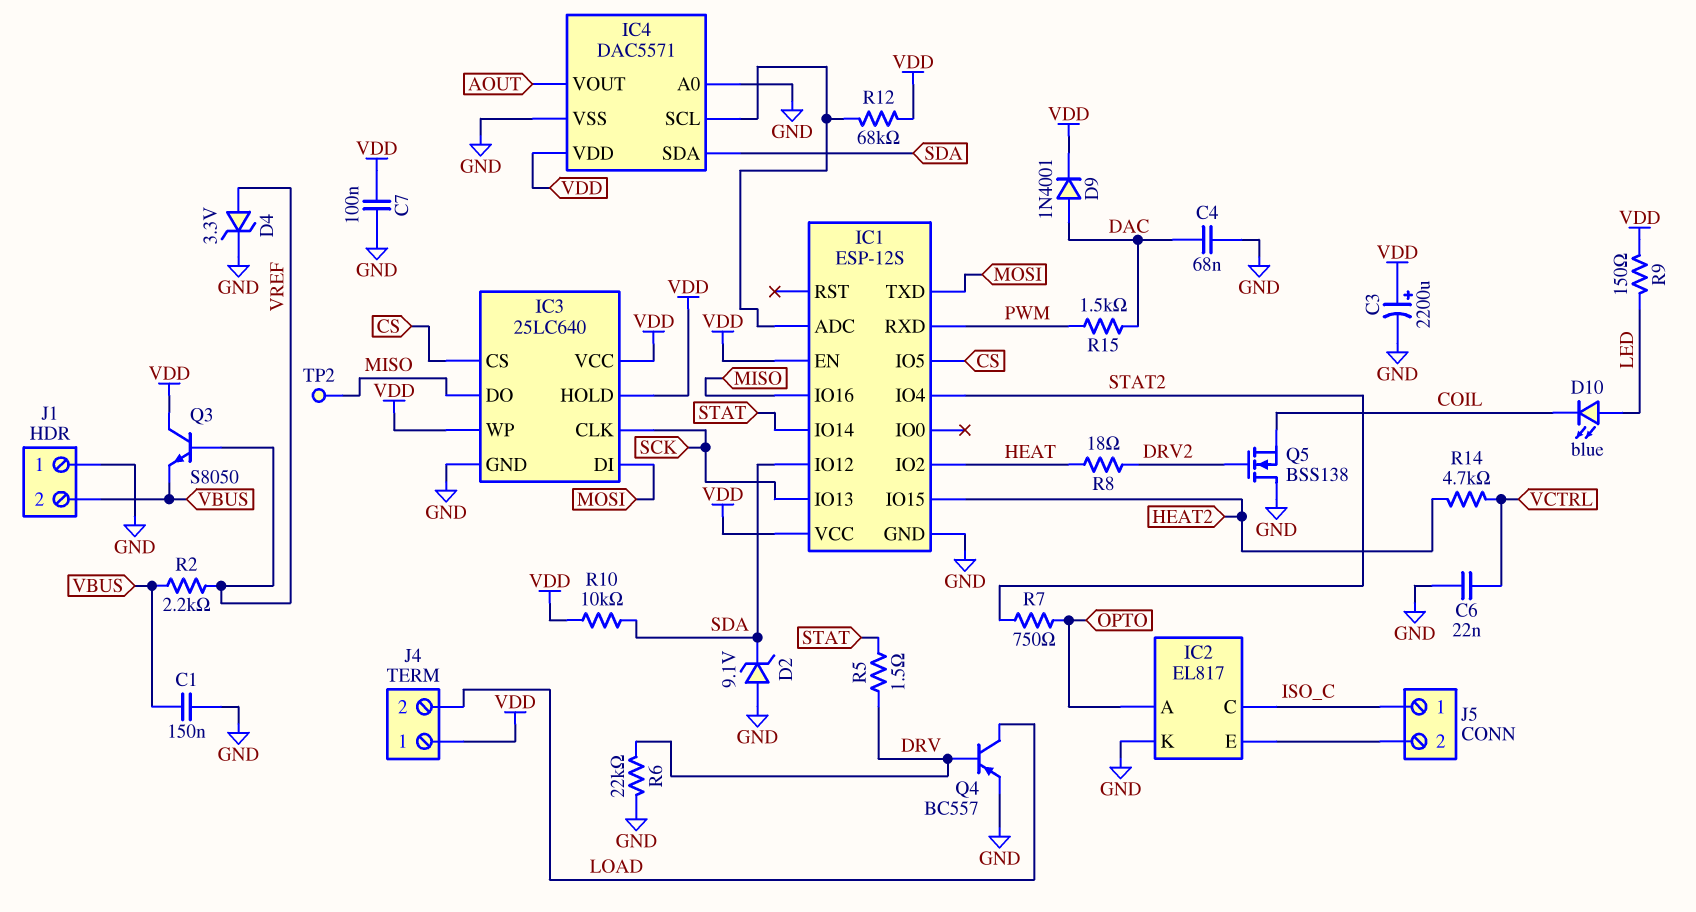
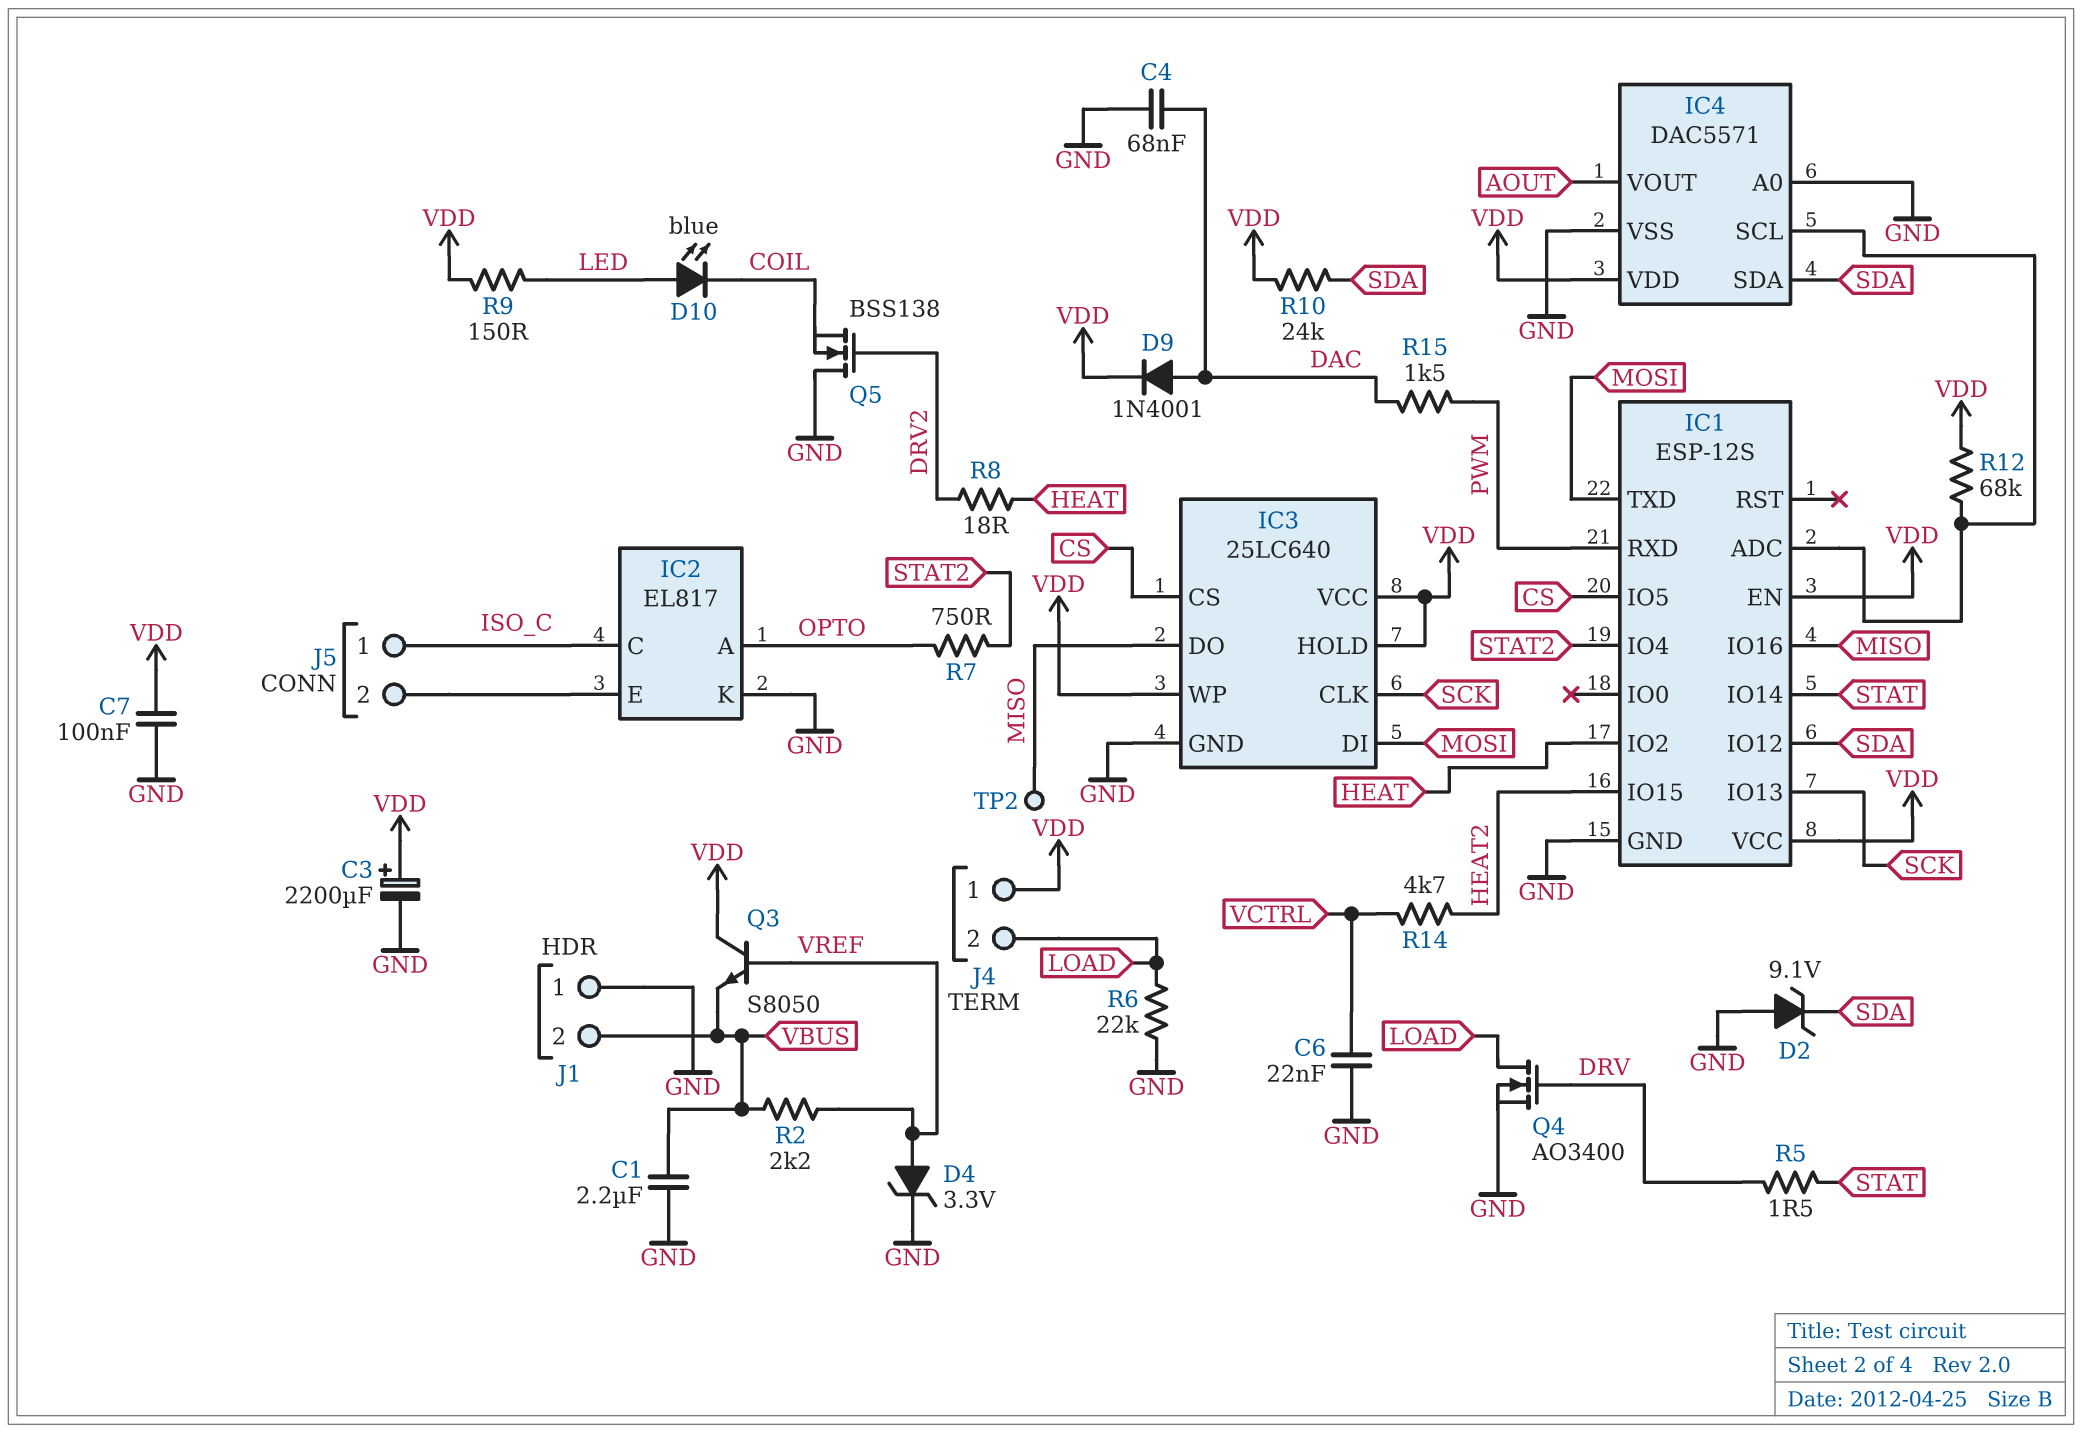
C1: 150nF (GND, VBUS) -> 2.2uF (GND, VBUS)
Q4: PNP BC557 (B DRV, C LOAD, E GND) -> NMOS AO3400 (G DRV, D LOAD, S GND)
R6: 22k (DRV, GND) -> 22k (GND, LOAD)
R10: 10k (SDA, VDD) -> 24k (SDA, VDD)

